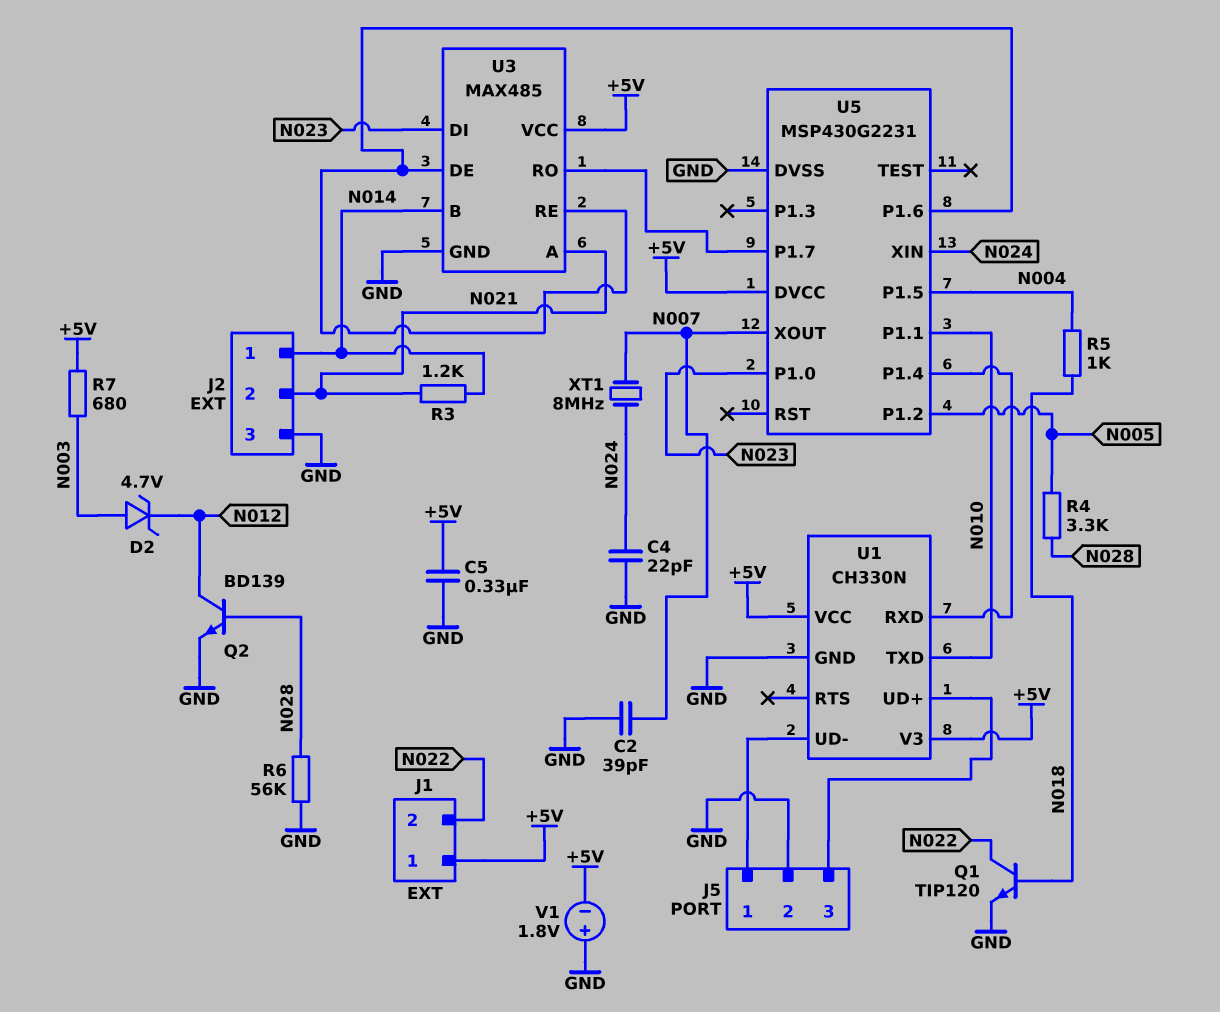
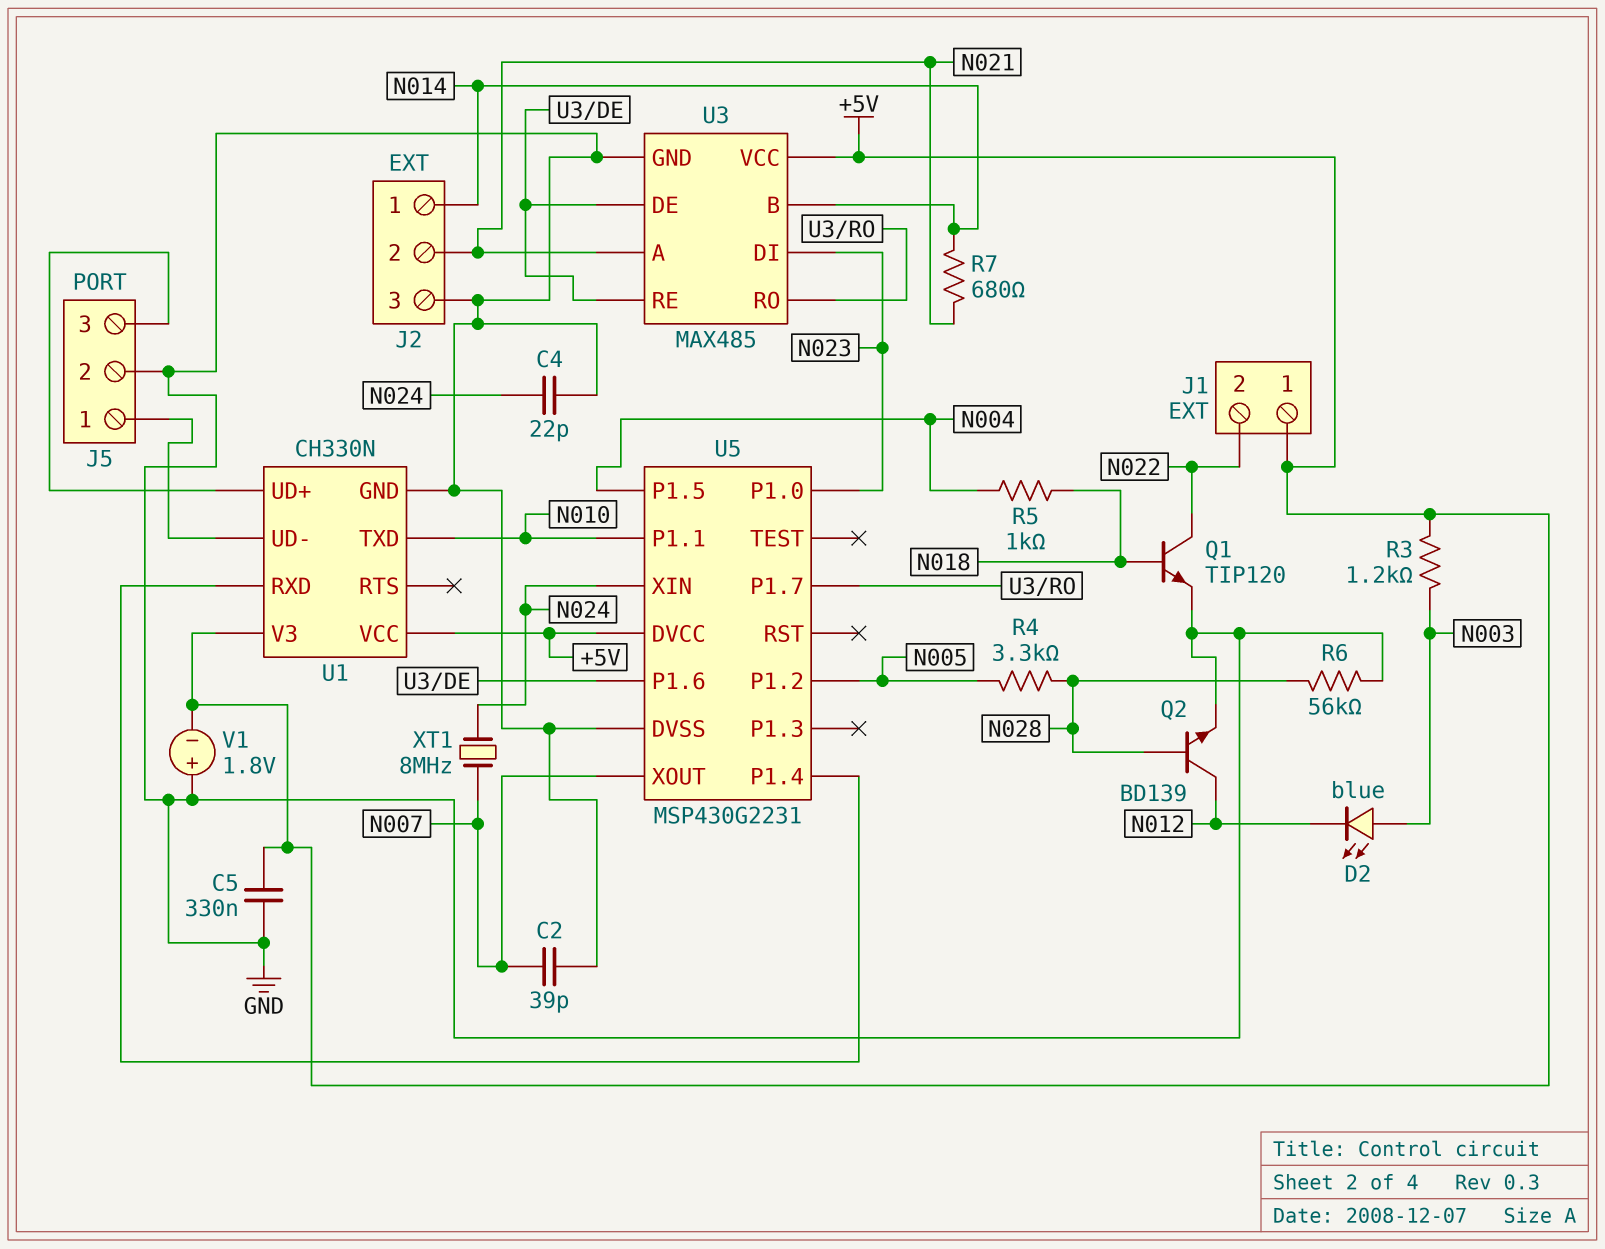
D2: zener 4.7V (A N003, K N012) -> LED blue (A N003, K N012)
R3: 1.2k (N014, N021) -> 1.2k (+5V, N003)
R7: 680 (+5V, N003) -> 680 (N014, N021)

